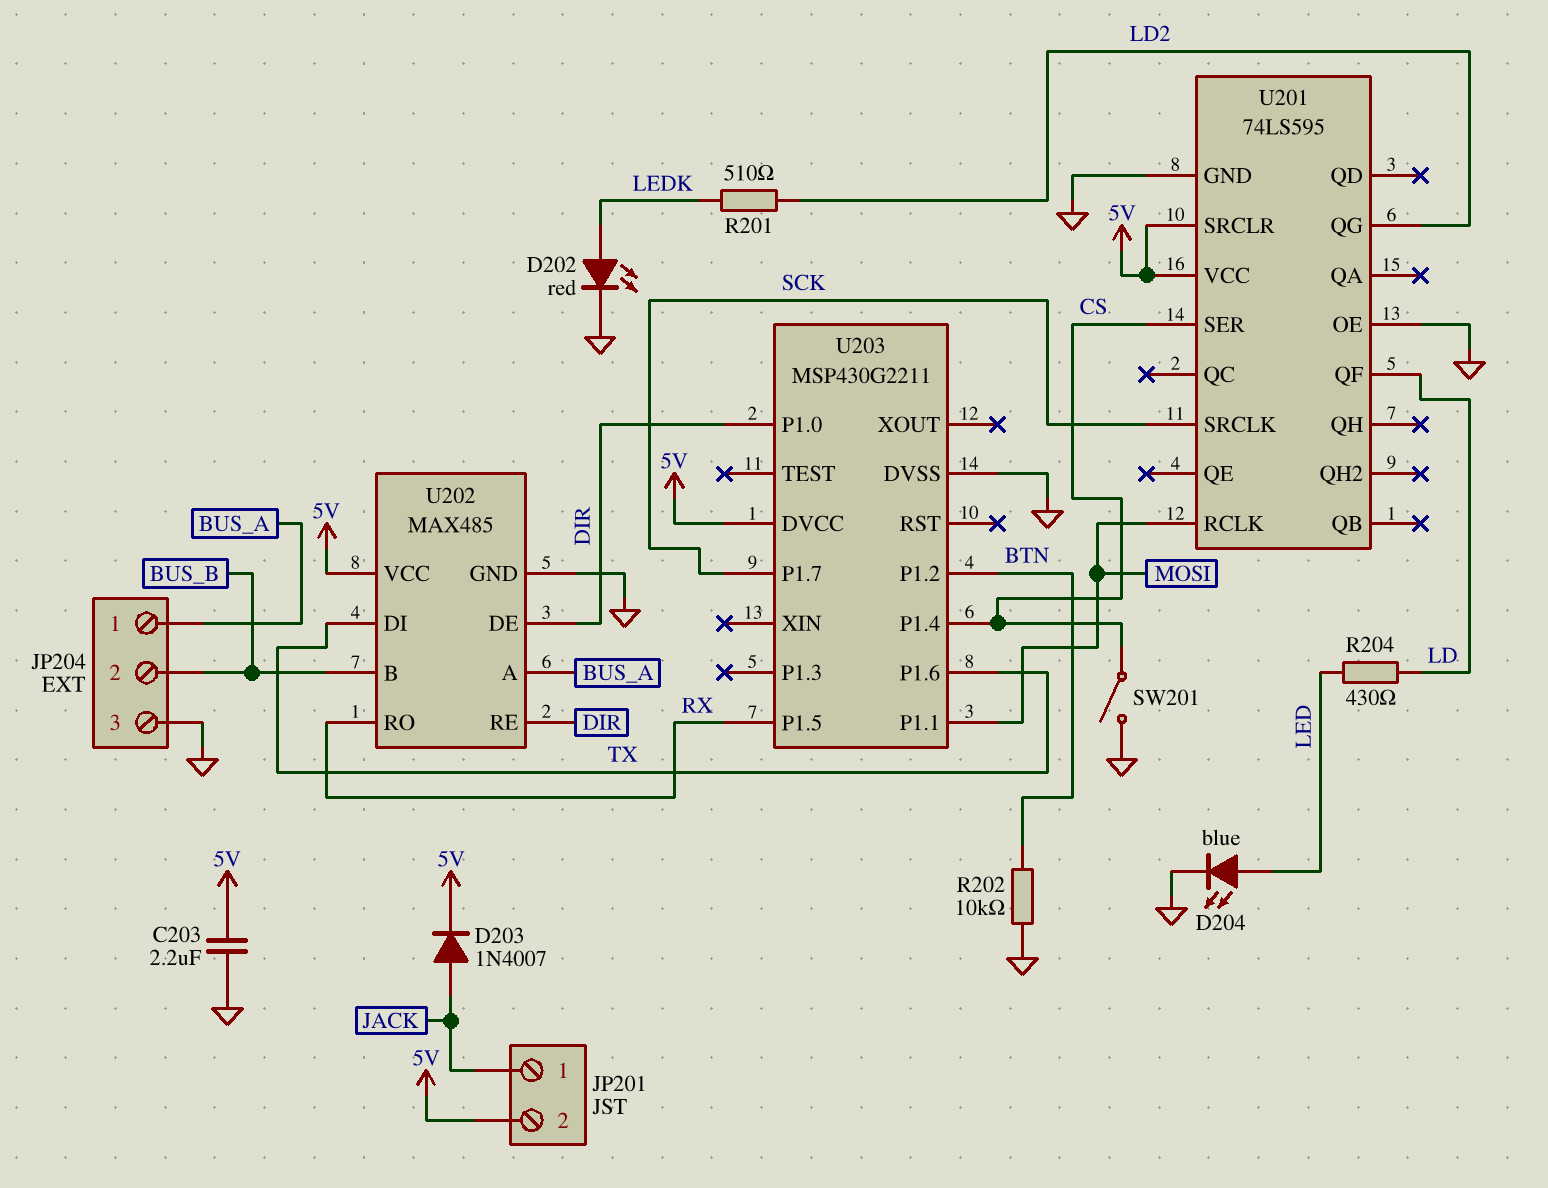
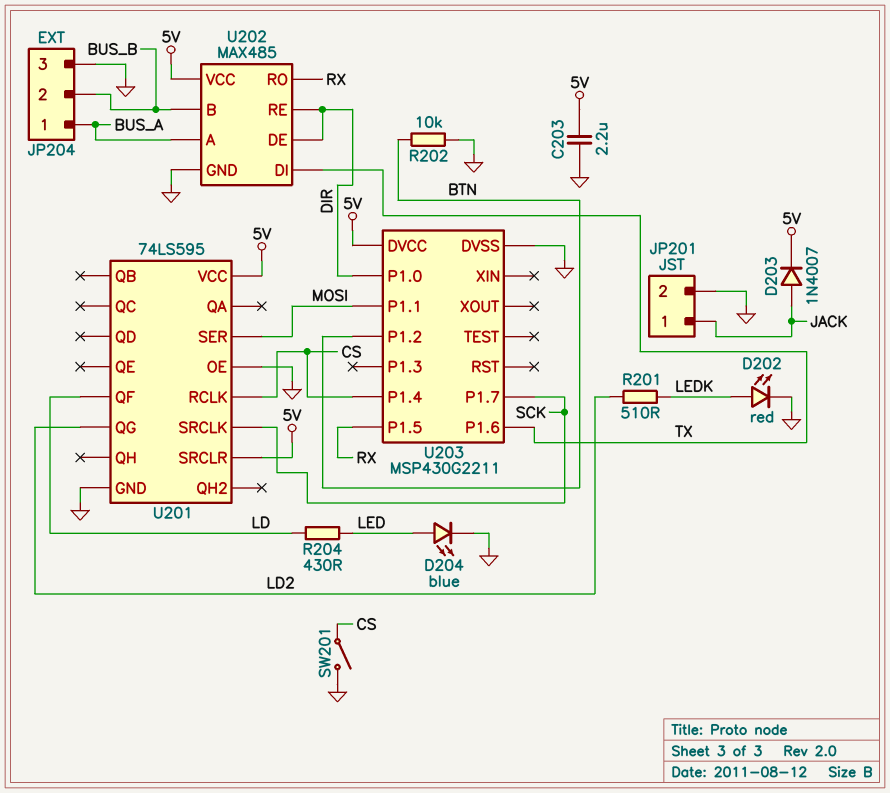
JP201 pin 2: 5V -> GND
U201 pin RCLK: MOSI -> CS
U201 pin SER: CS -> MOSI

